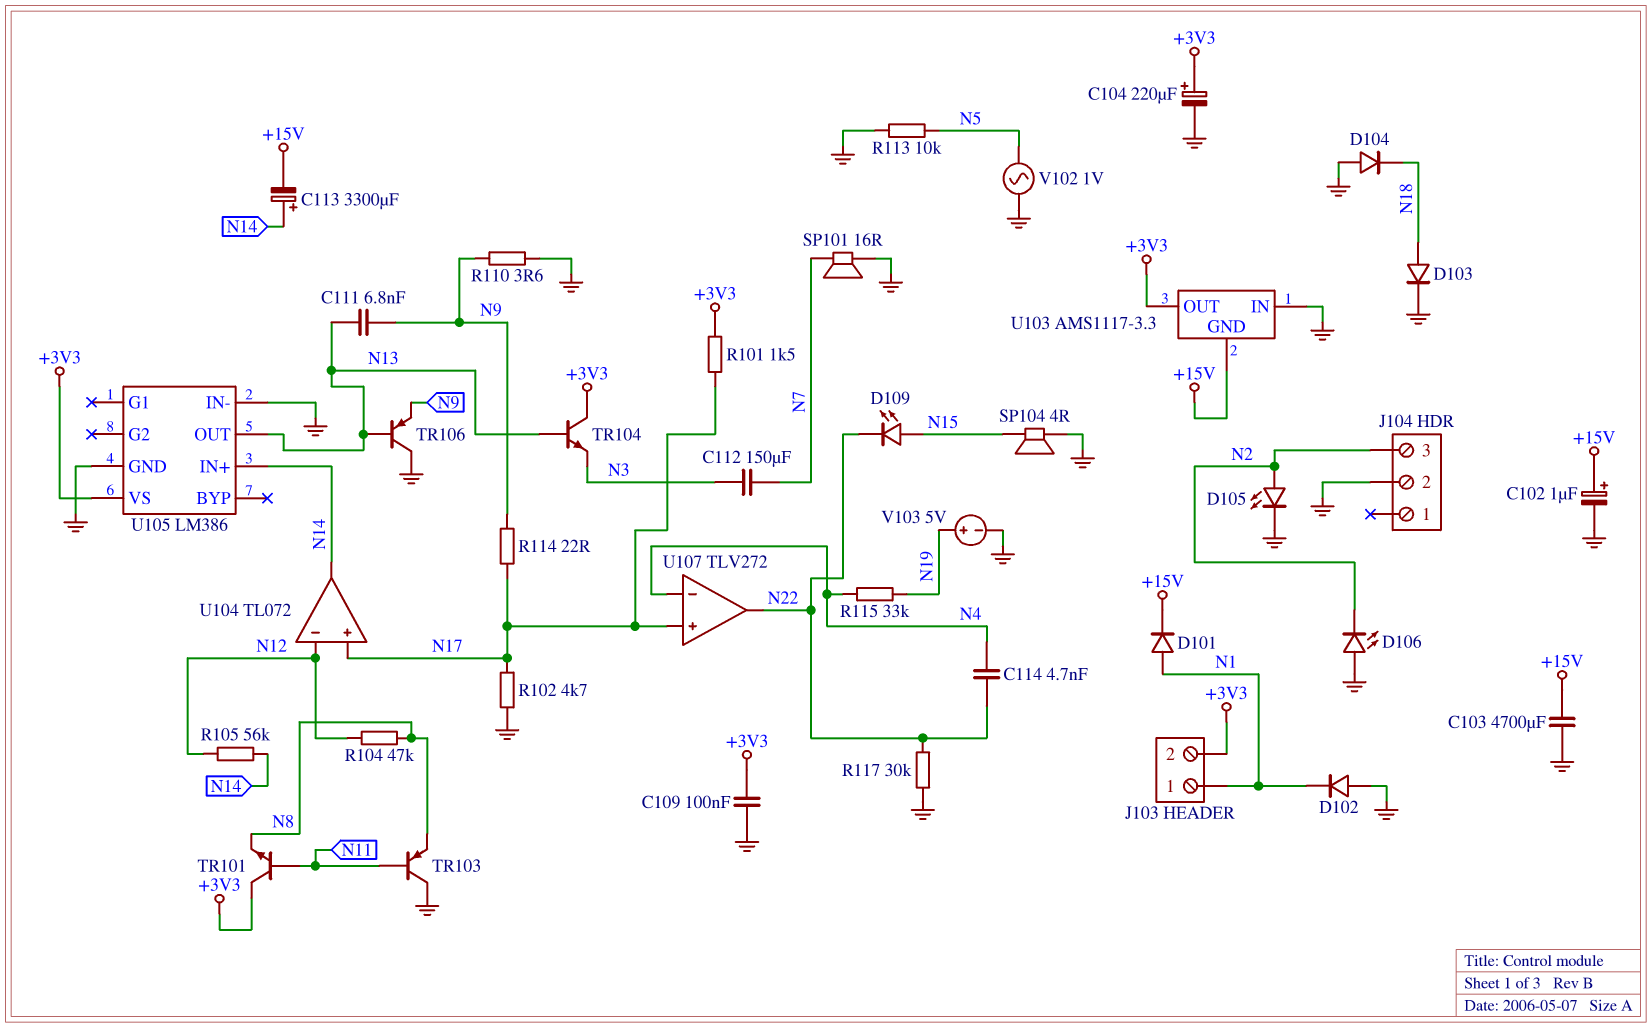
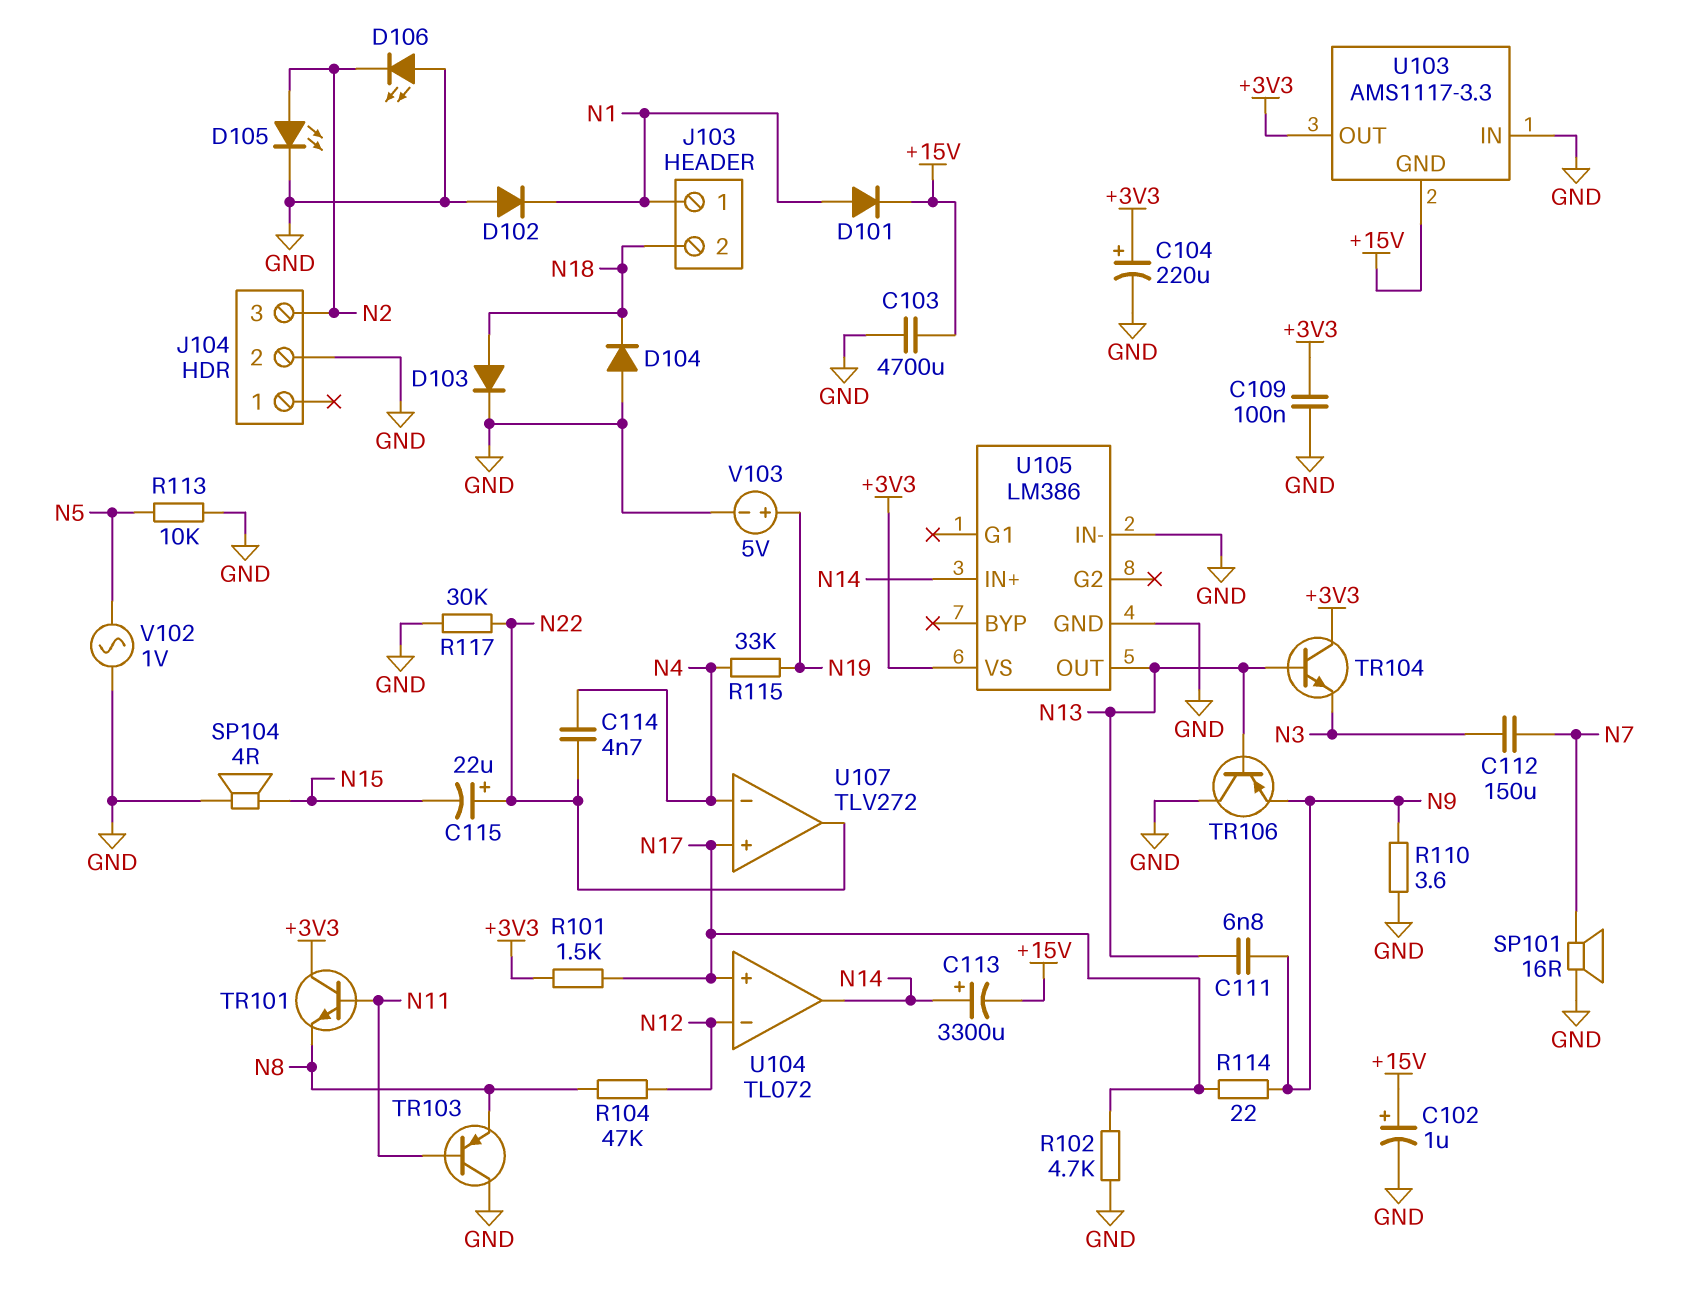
C115: none -> 22uF (plus N22, minus N15)
D109: LED (A N15, K N22) -> none
J103 pin 2: +3V3 -> N18
R105: 56k (N12, N14) -> none

